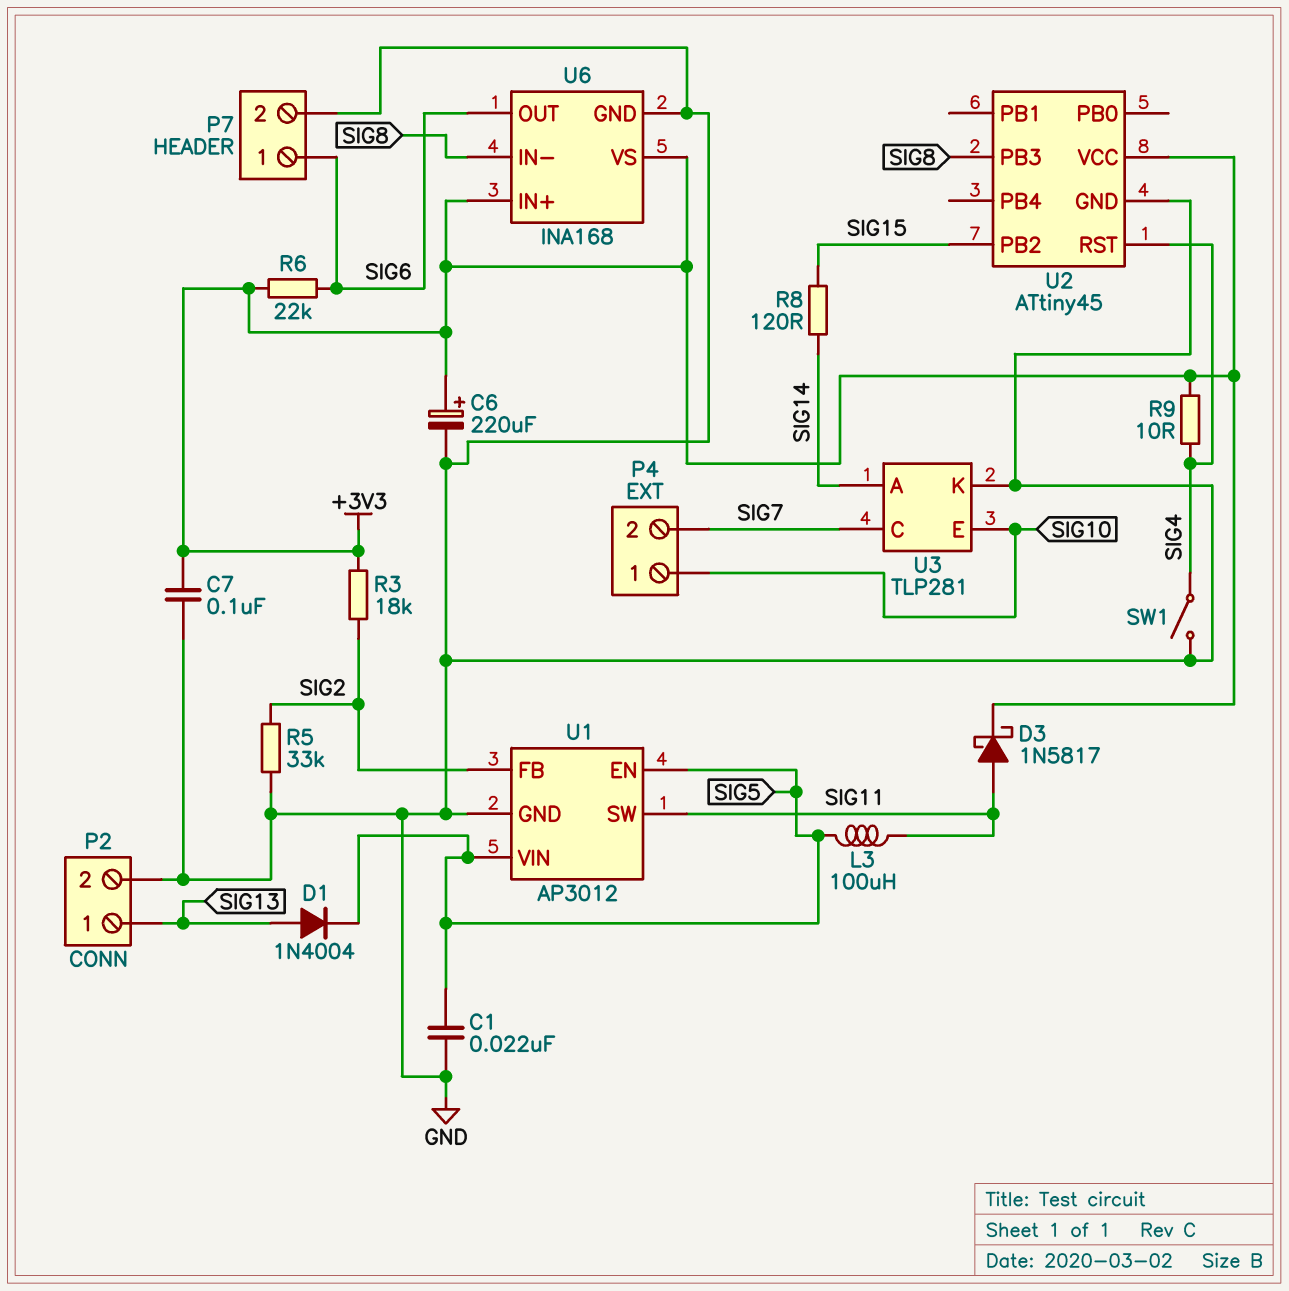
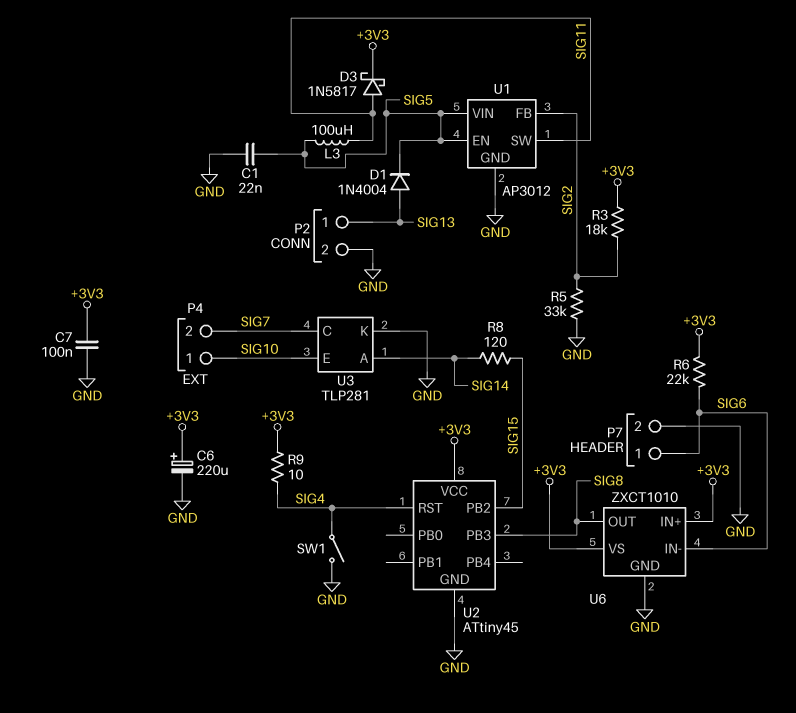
U6: INA168 -> ZXCT1010
U6 pin IN-: SIG8 -> SIG6
U6 pin OUT: SIG6 -> SIG8

